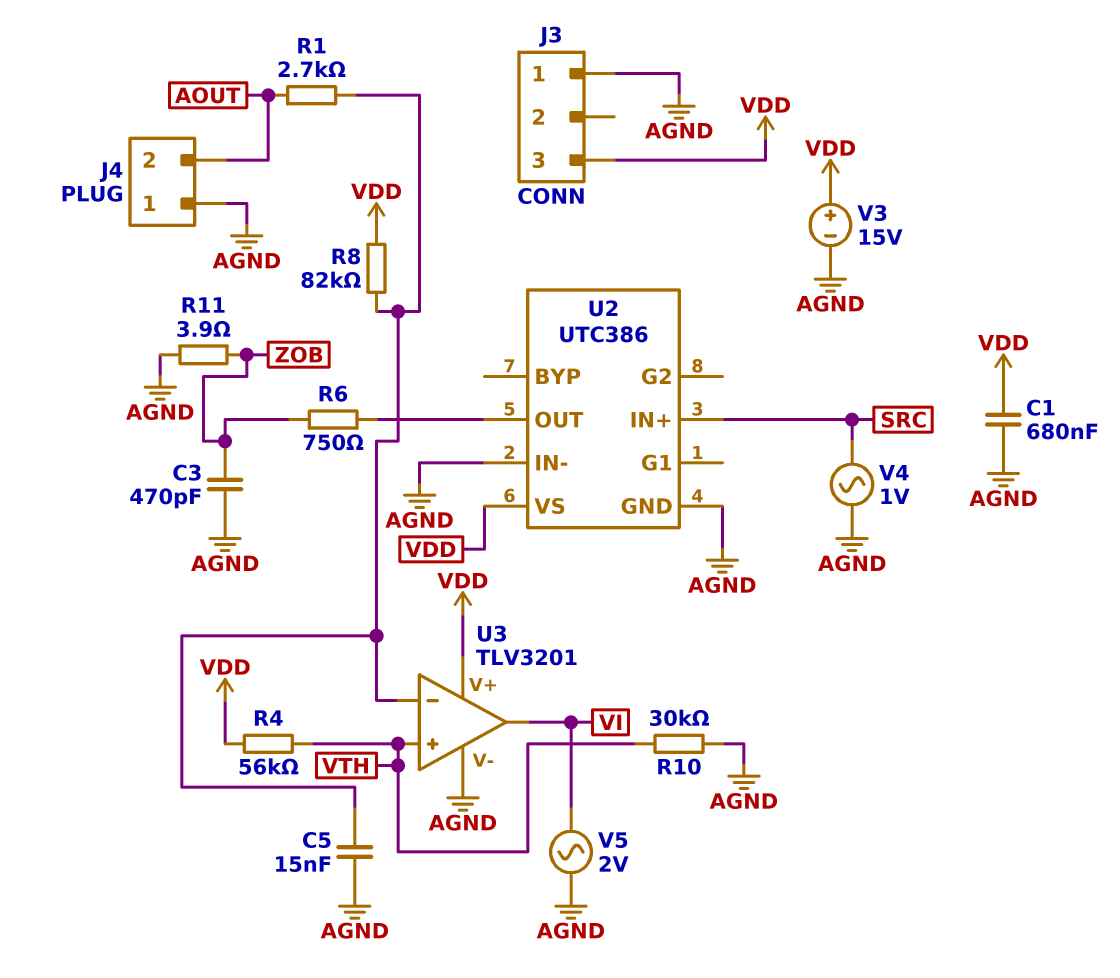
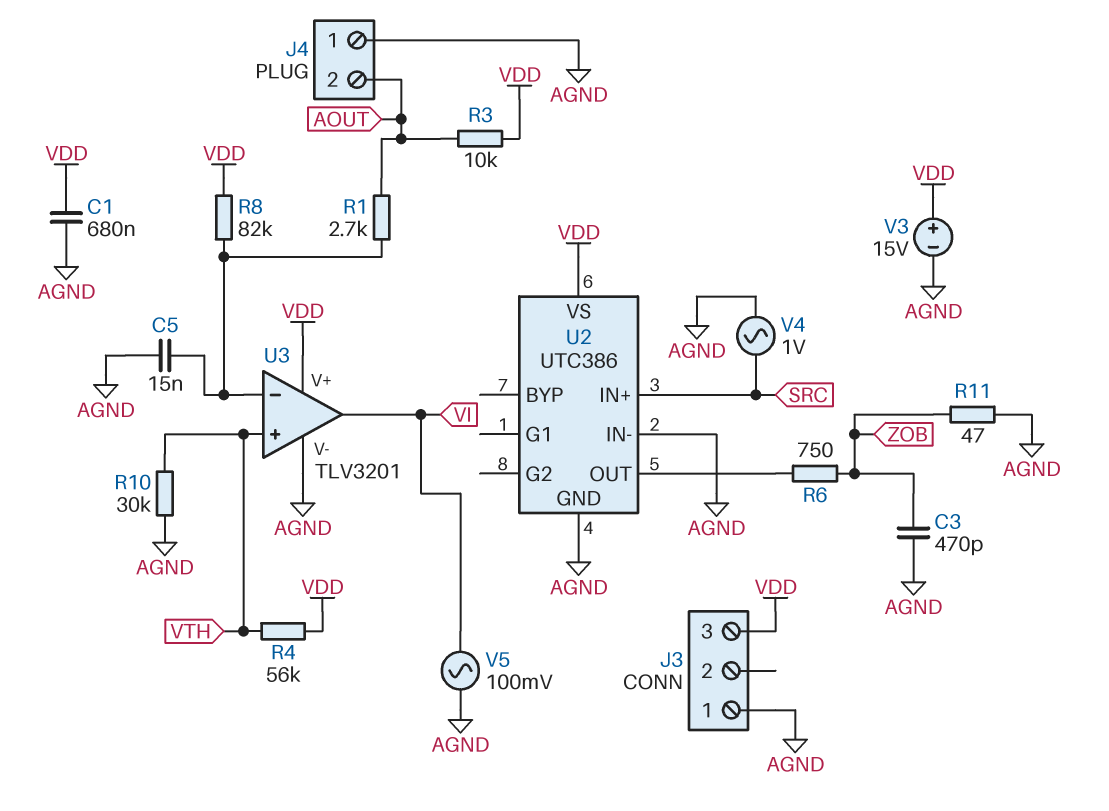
R3: none -> 10k (AOUT, VDD)
R11: 3.9 (AGND, ZOB) -> 47 (AGND, ZOB)
V5: AC 2V (AGND, VI) -> AC 100mV (AGND, VI)

